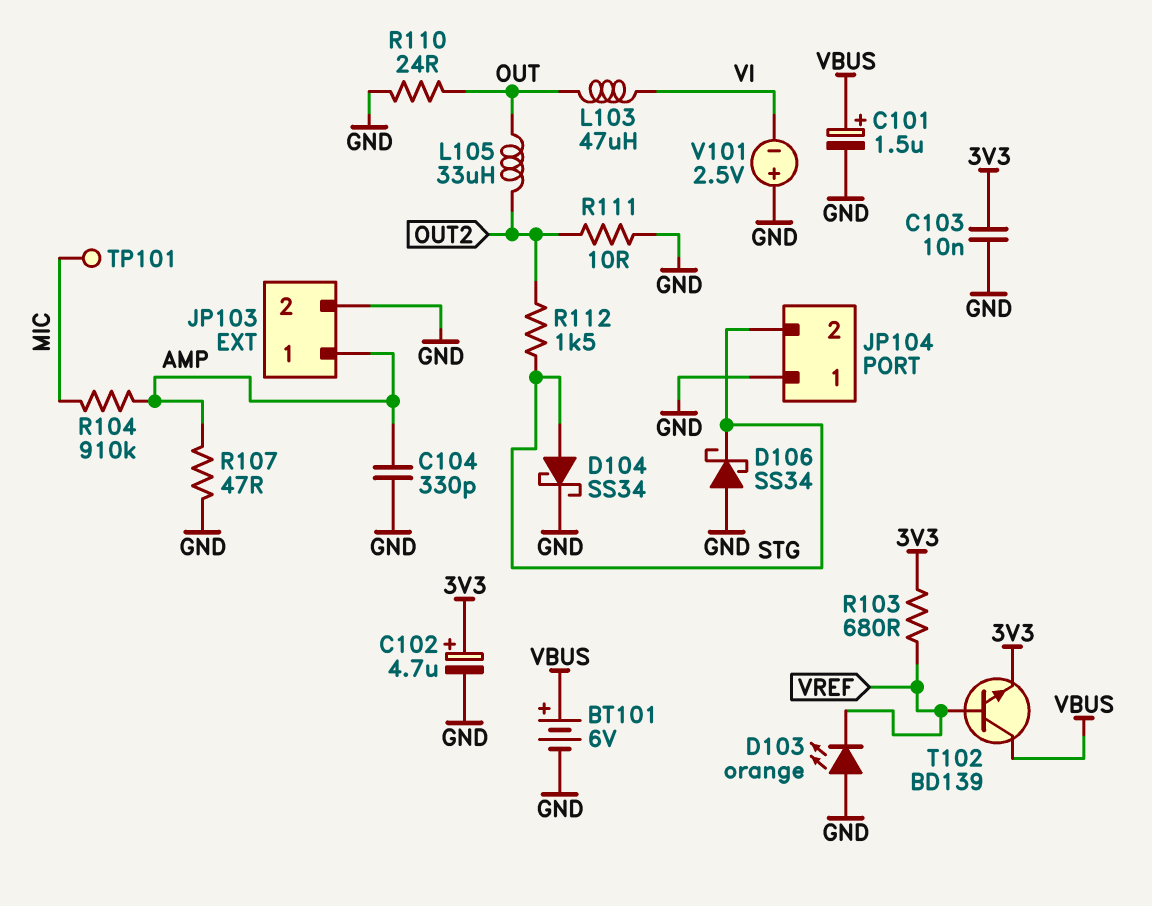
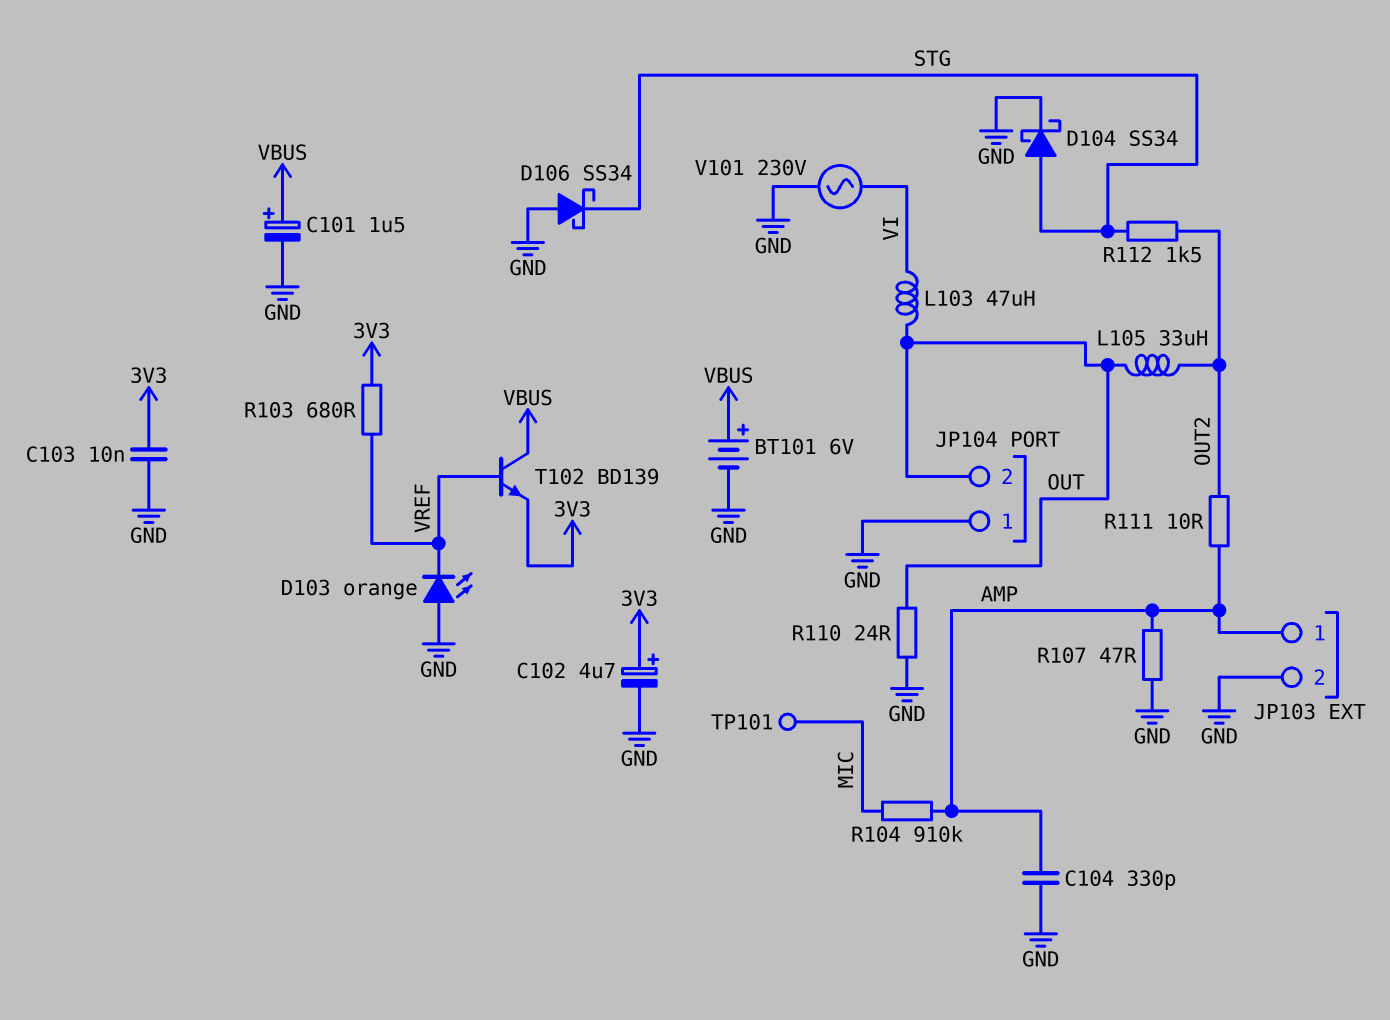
JP104 pin 2: STG -> OUT
R111: 10 (GND, OUT2) -> 10 (AMP, OUT2)
V101: 2.5V (plus GND, minus VI) -> AC 230V (GND, VI)

